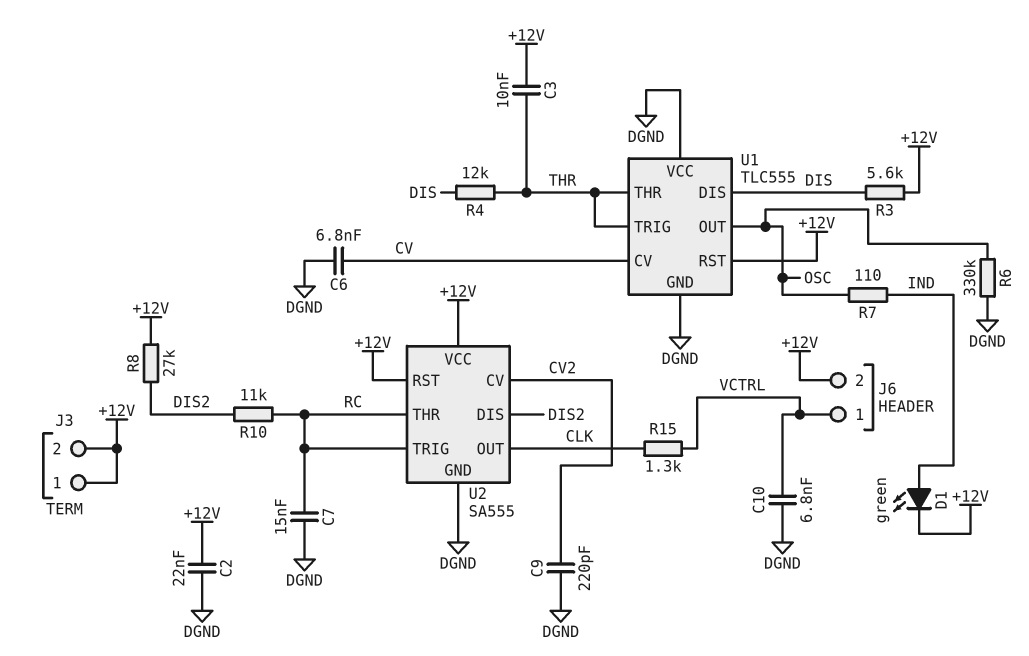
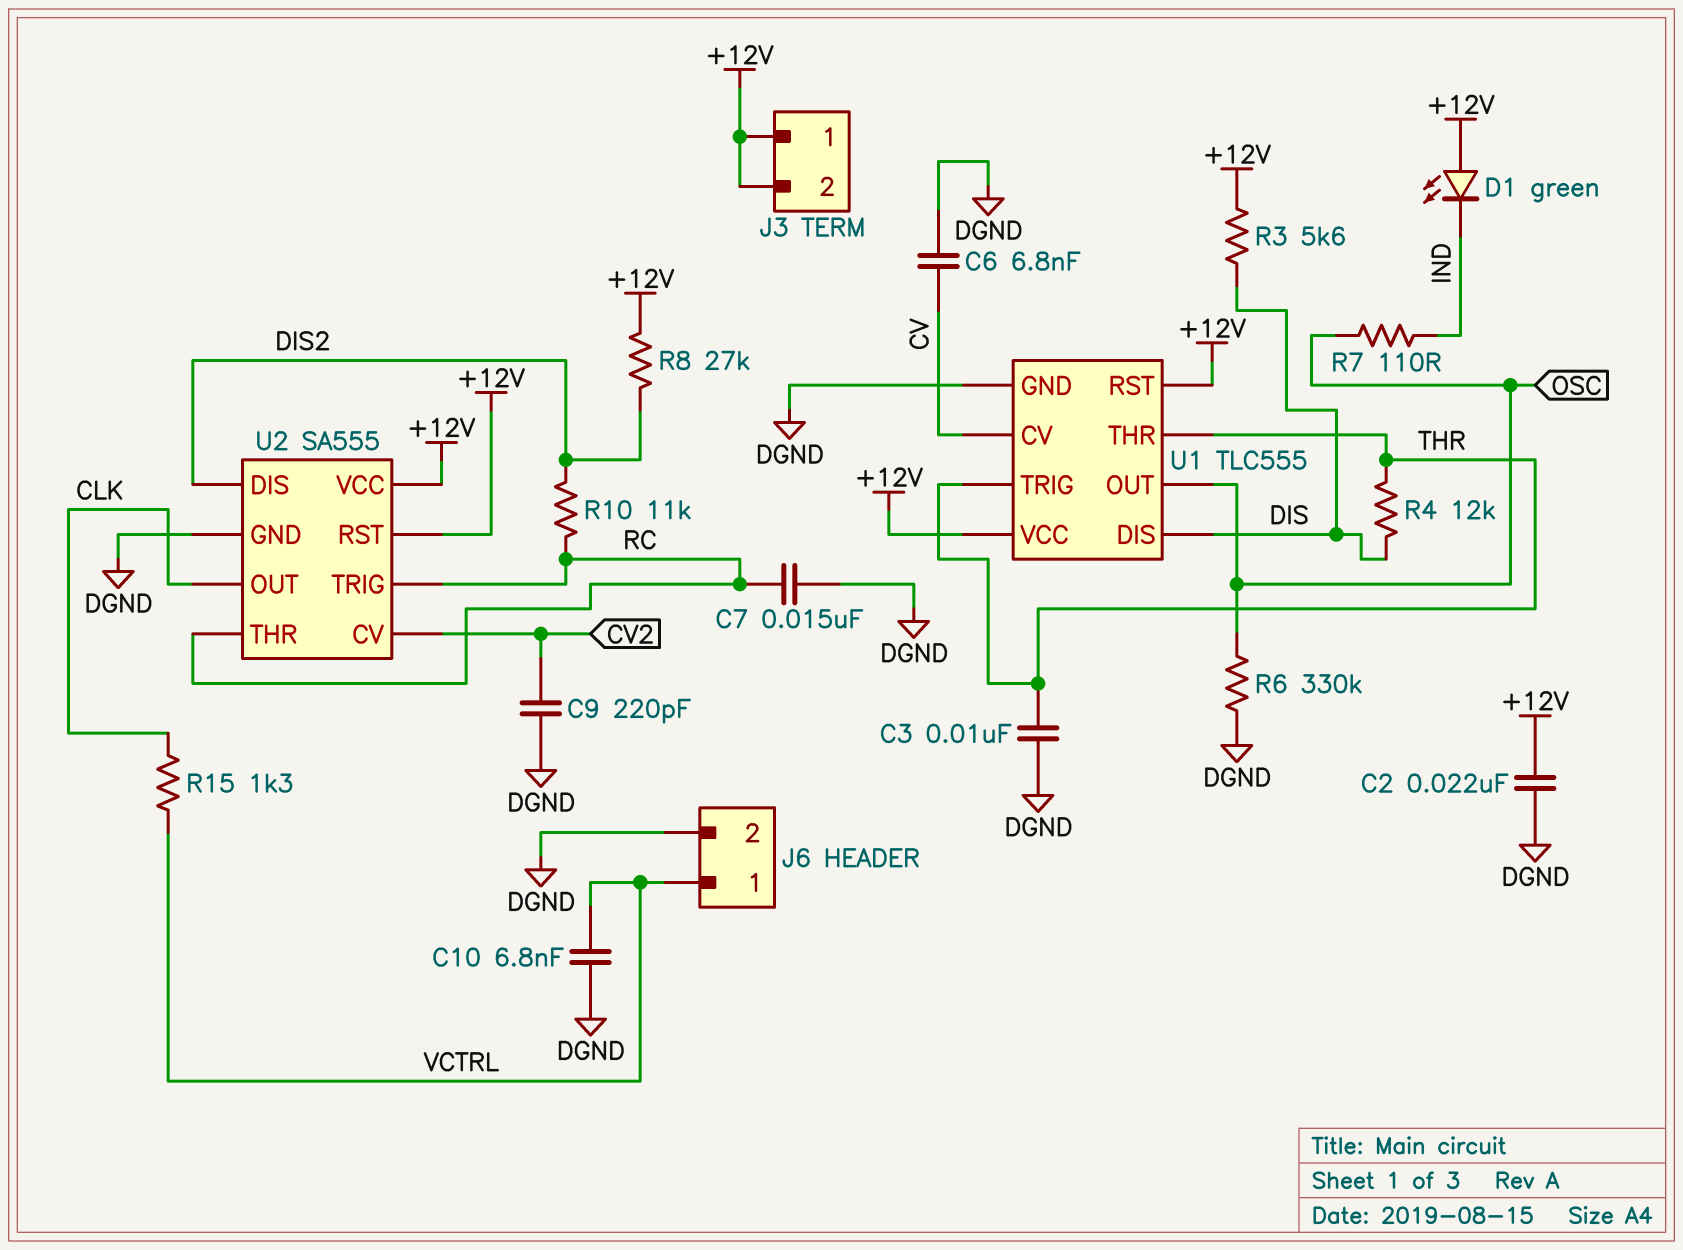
C3: 10nF (+12V, THR) -> 10nF (DGND, THR)
D1: LED green (A IND, K +12V) -> LED green (A +12V, K IND)
J6 pin 2: +12V -> DGND
U1 pin VCC: DGND -> +12V

